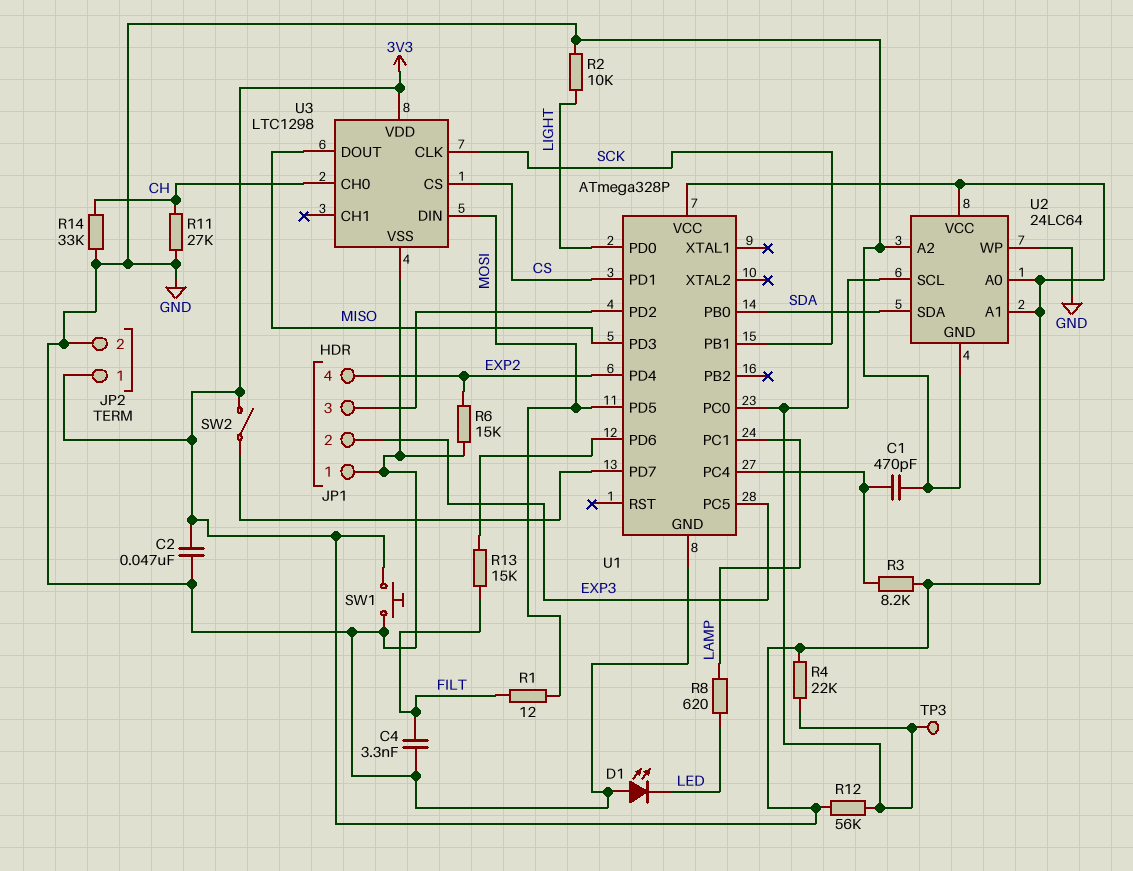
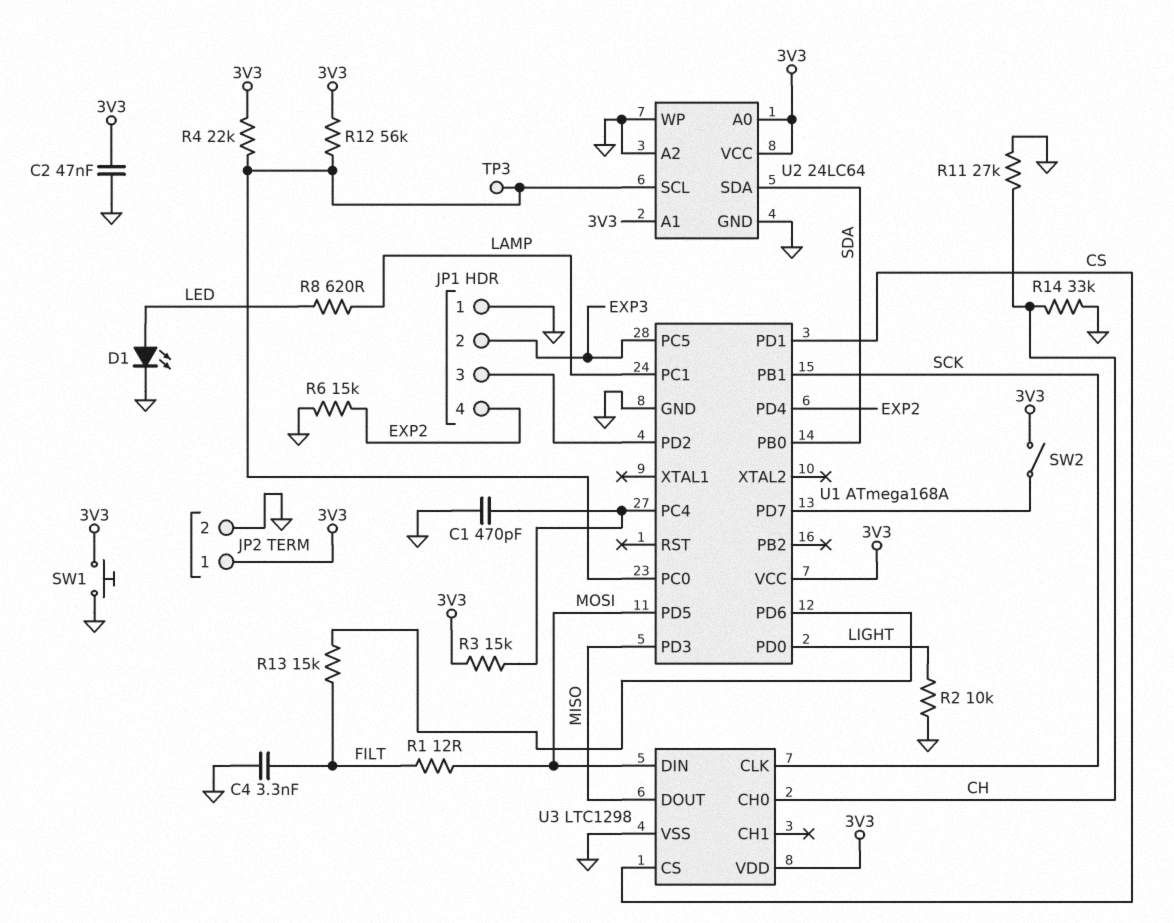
D1: LED (A GND, K LED) -> LED (A LED, K GND)
R3: 8.2k (3V3, U1/PC4) -> 15k (3V3, U1/PC4)
U1: ATmega328P -> ATmega168A

